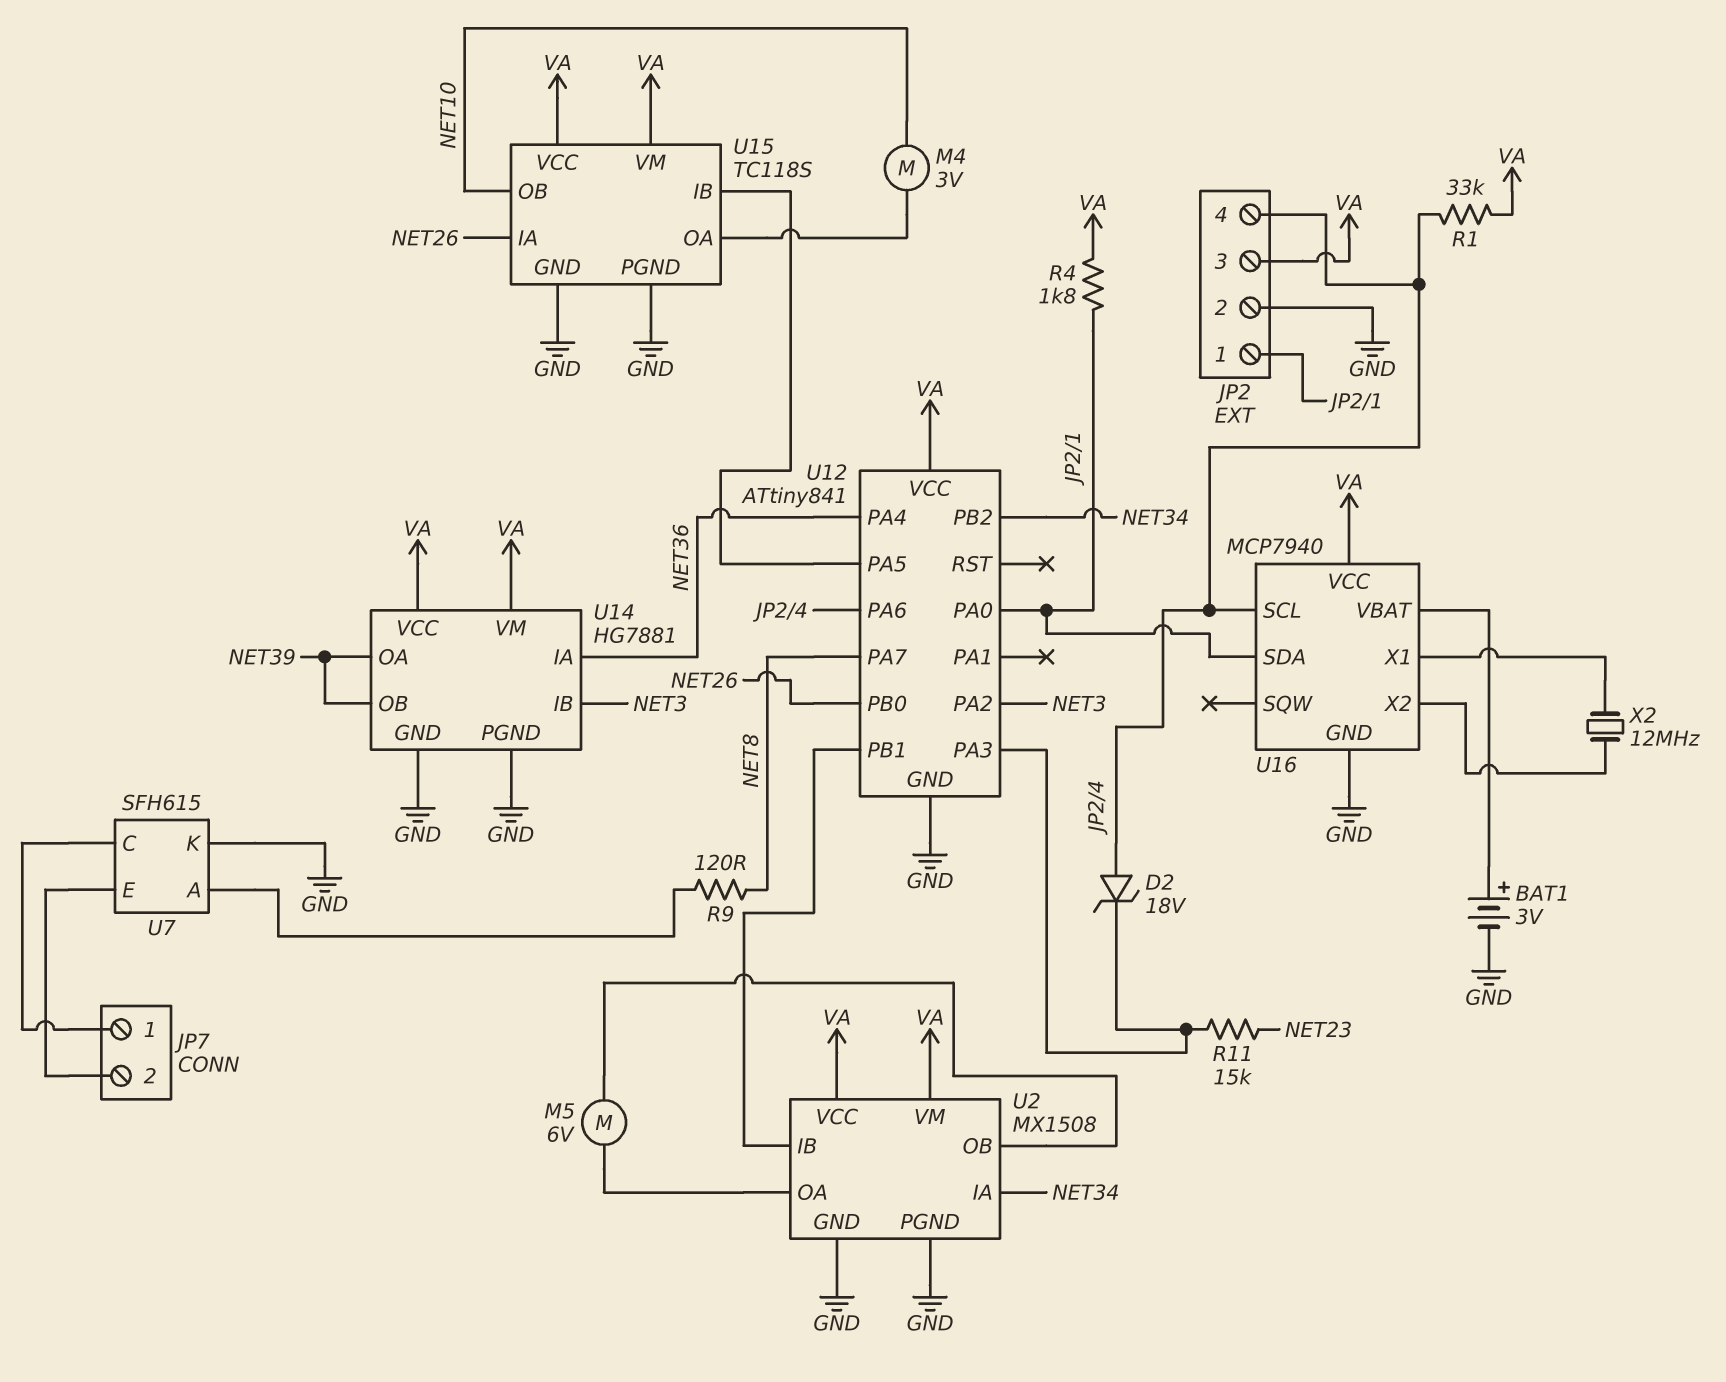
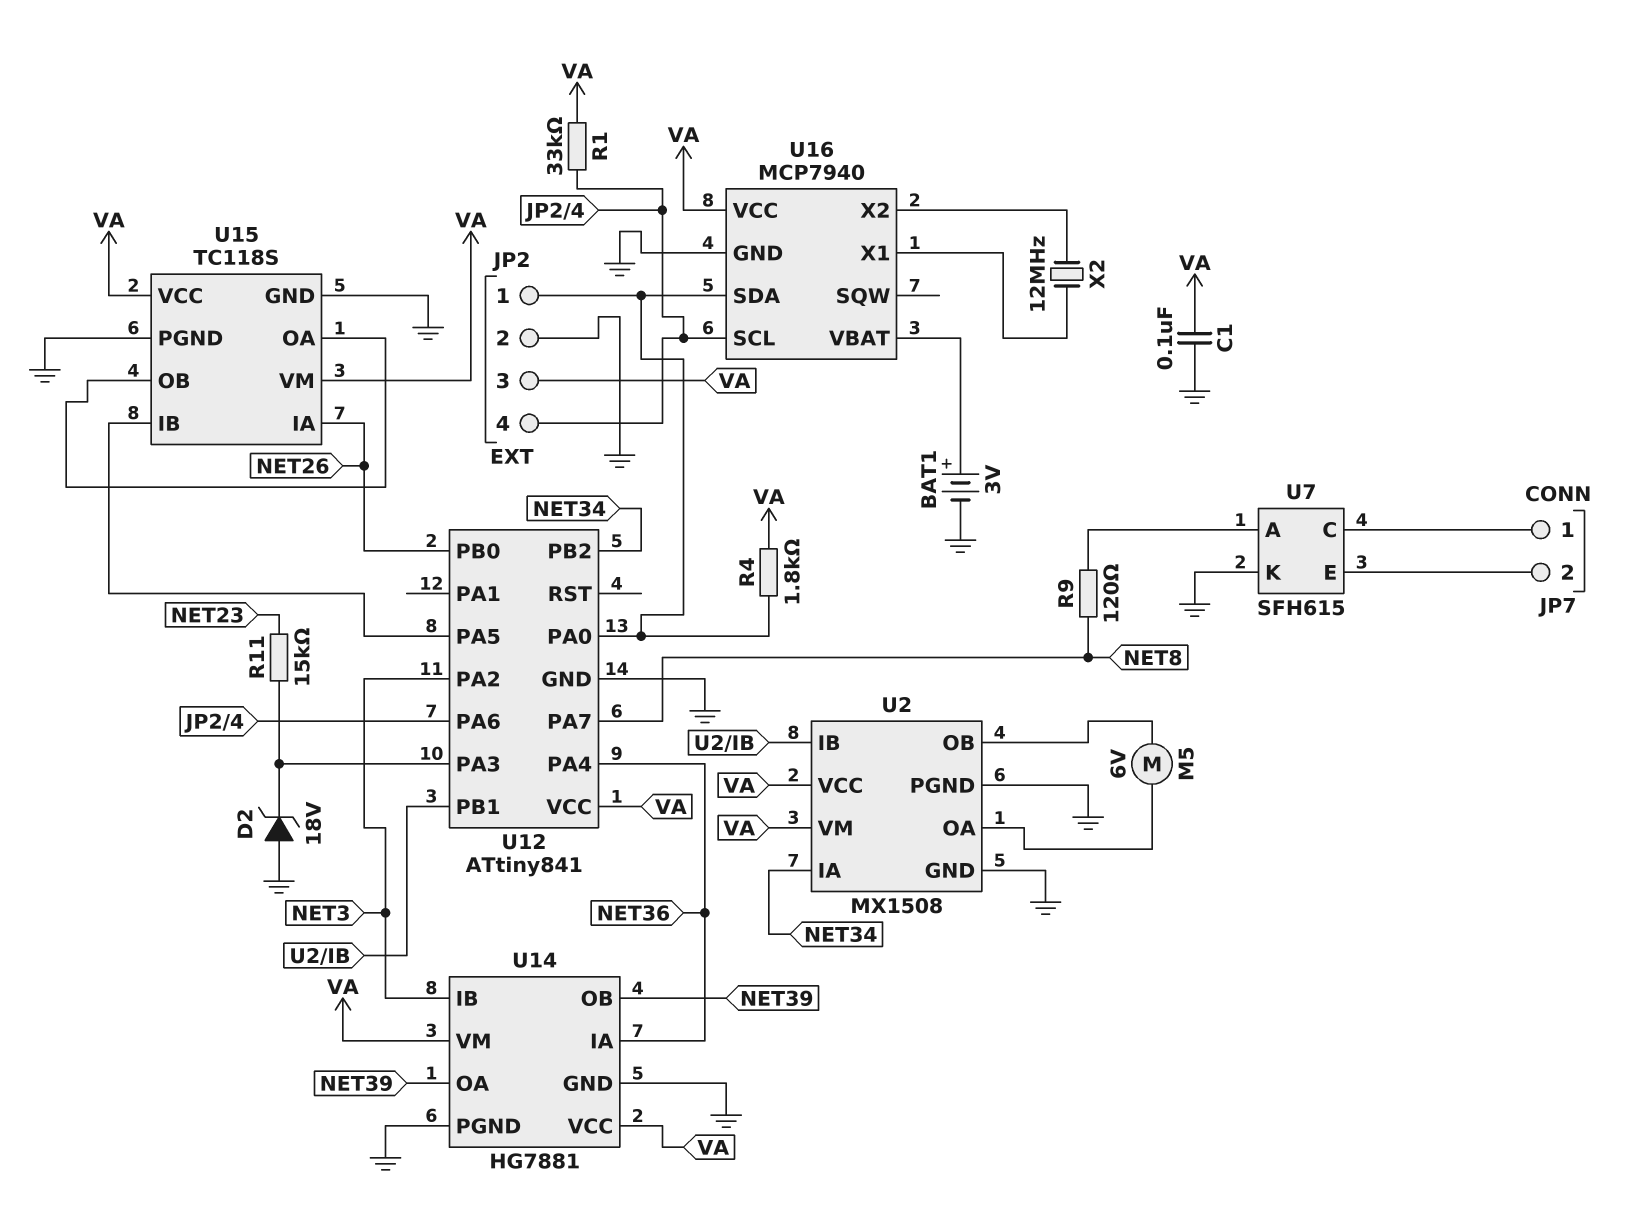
C1: none -> 100nF (GND, VA)
D2: zener 18V (A JP2/4, K U12/PA3) -> zener 18V (A GND, K U12/PA3)
M4: motor 3V (NET10, U15/OA) -> none
U15 pin OB: NET10 -> U15/OA

